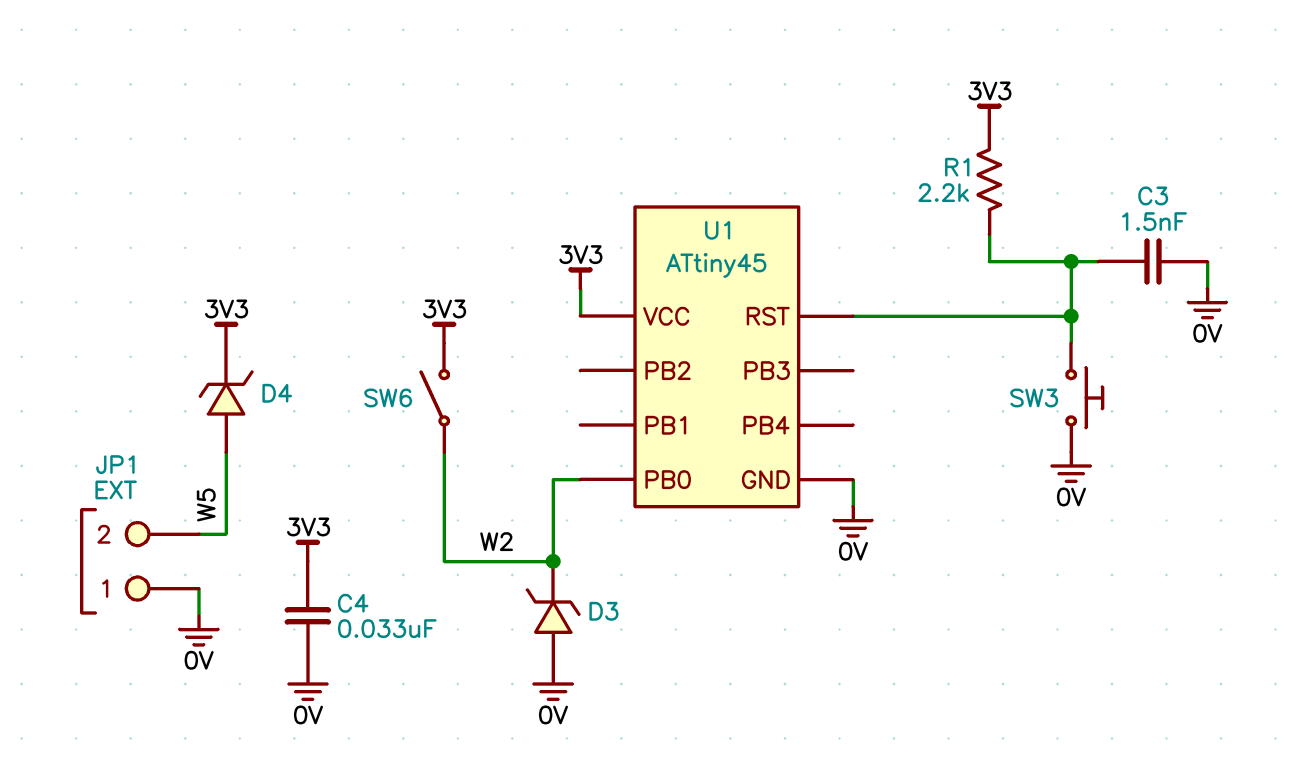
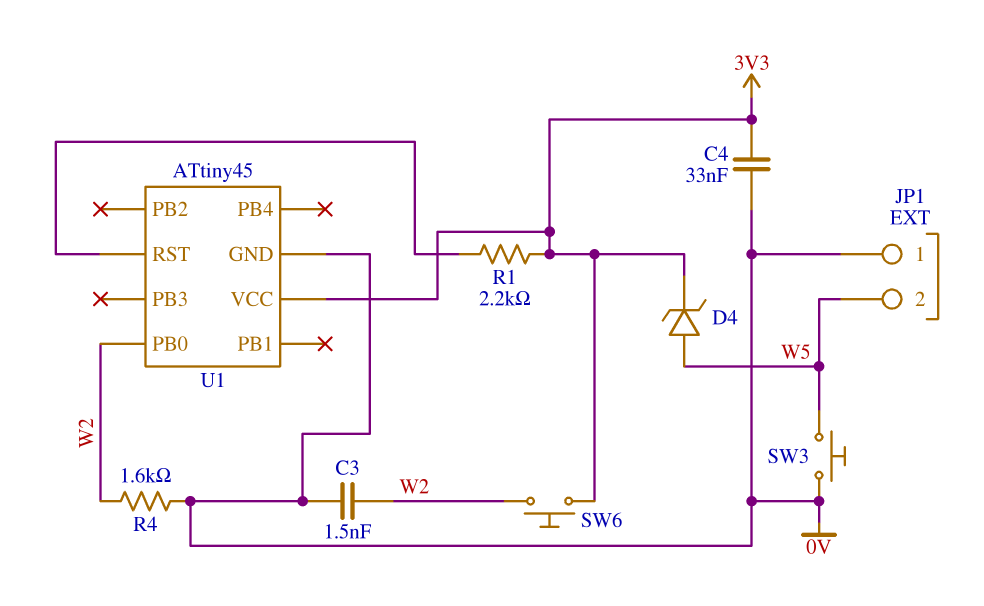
C3: 1.5nF (0V, U1/RST) -> 1.5nF (0V, W2)
D3: zener (A 0V, K W2) -> none
R4: none -> 1.6k (0V, W2)
SW3: button (0V, U1/RST) -> button (0V, W5)
SW6: switch (3V3, W2) -> button (3V3, W2)

